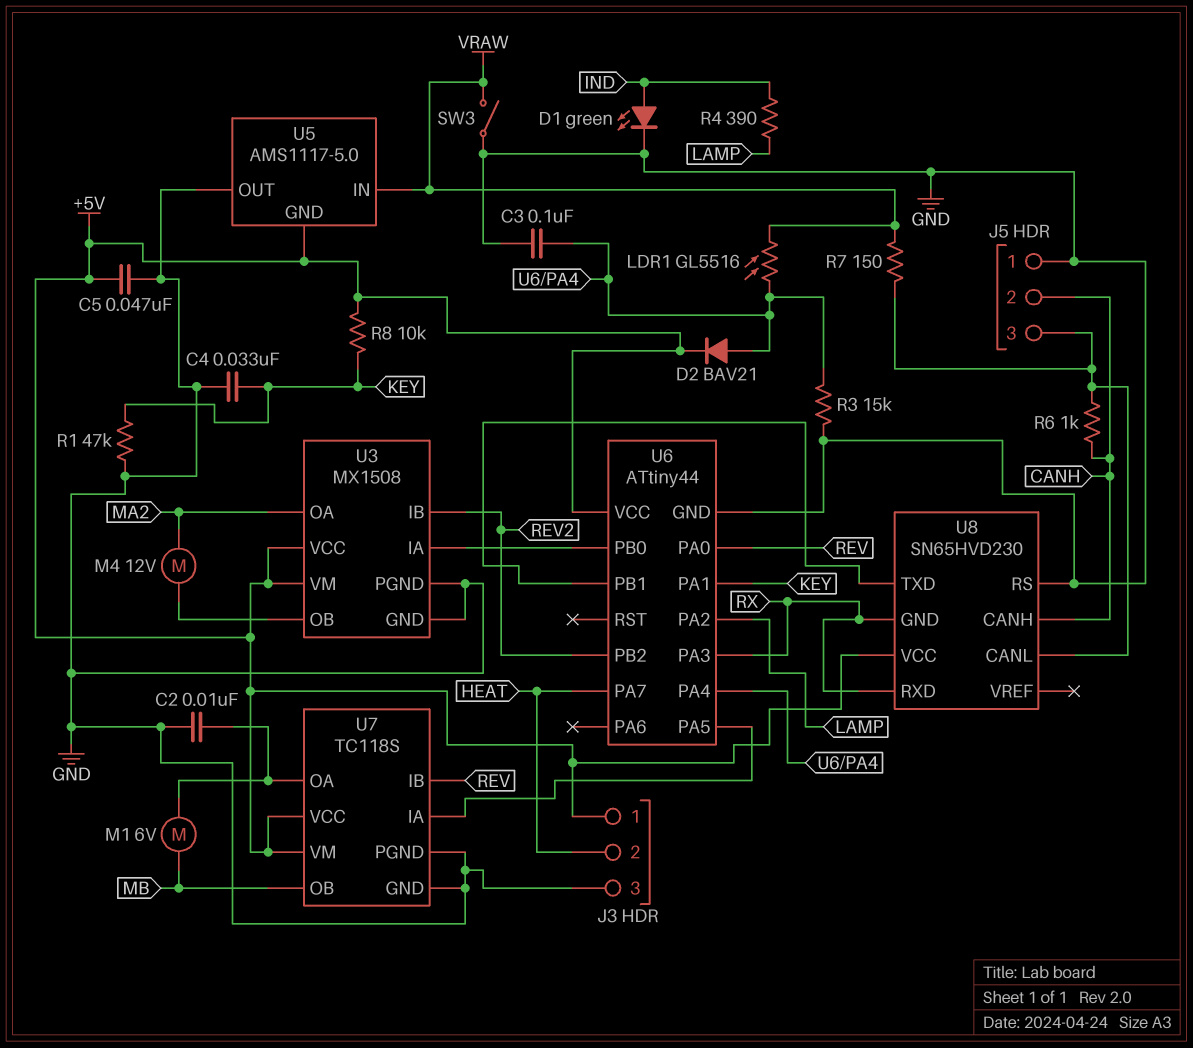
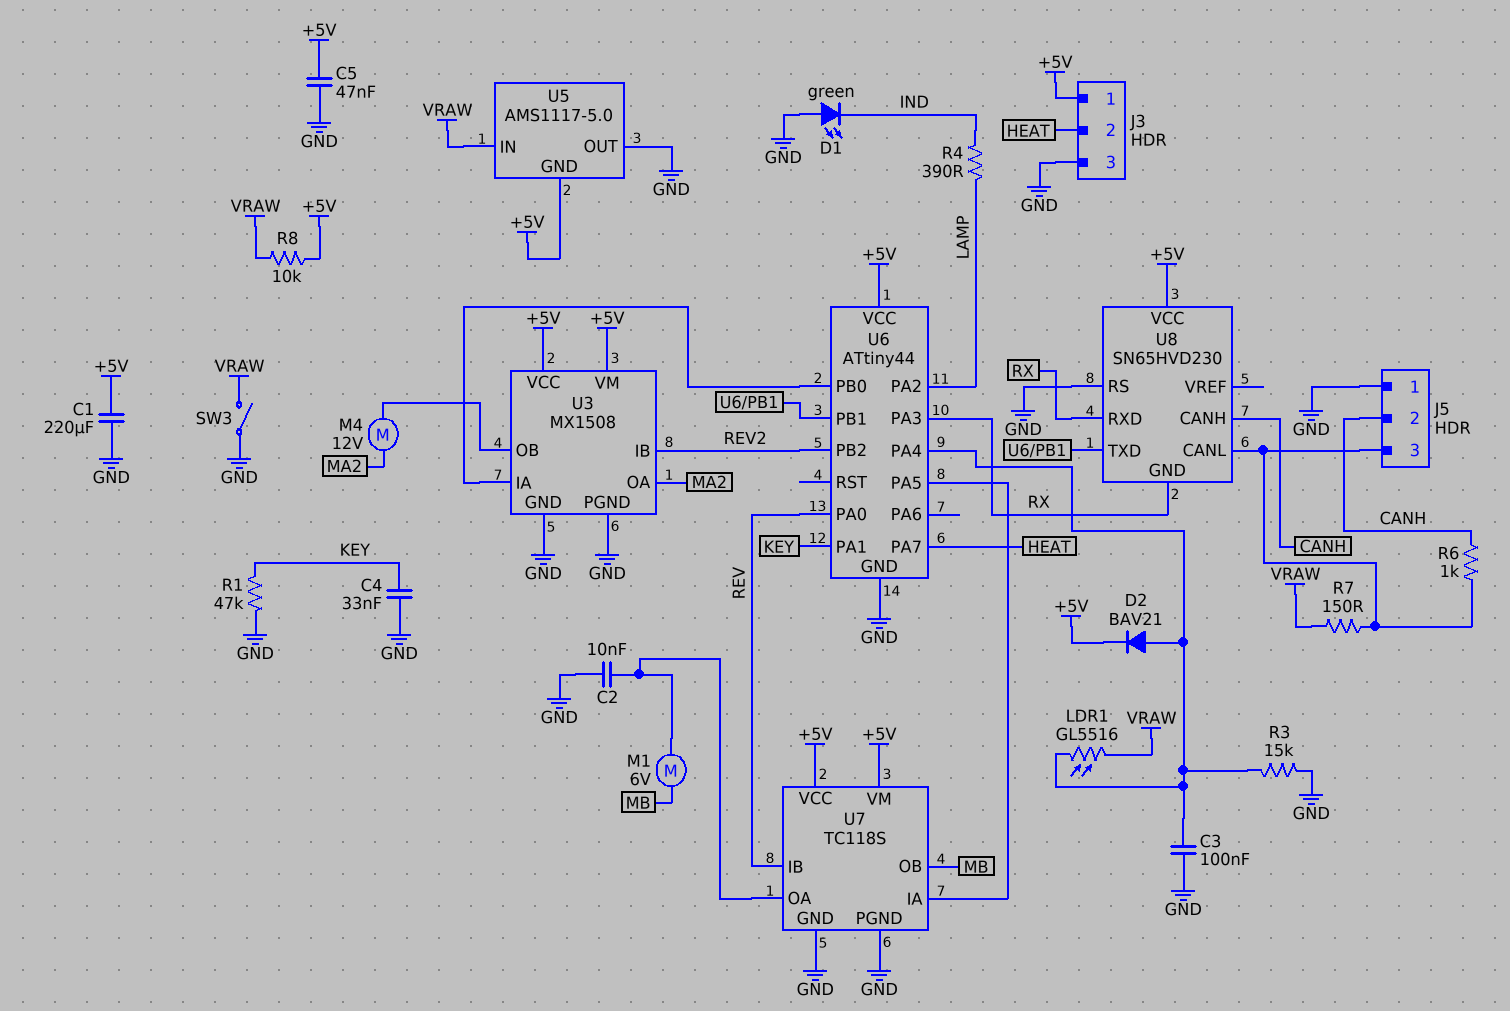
C1: none -> 220uF (+5V, GND)
D1: LED green (A IND, K GND) -> LED green (A GND, K IND)
R8: 10k (+5V, KEY) -> 10k (+5V, VRAW)

